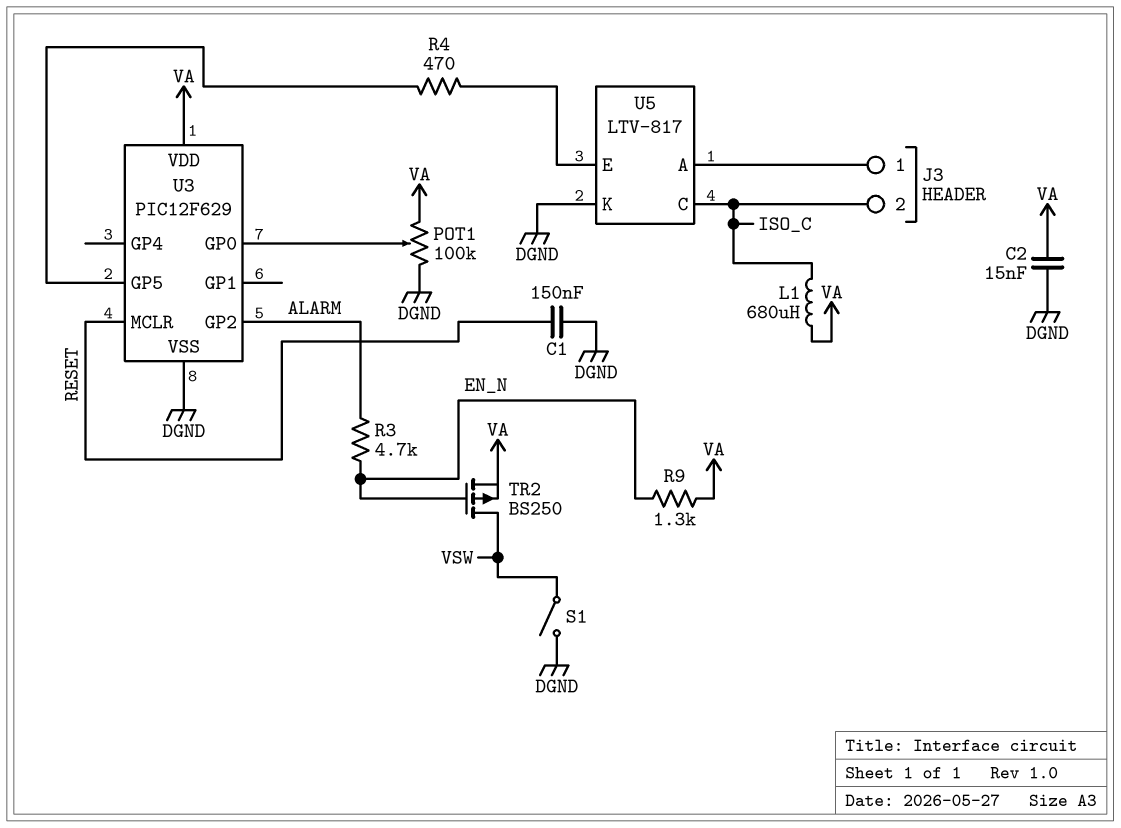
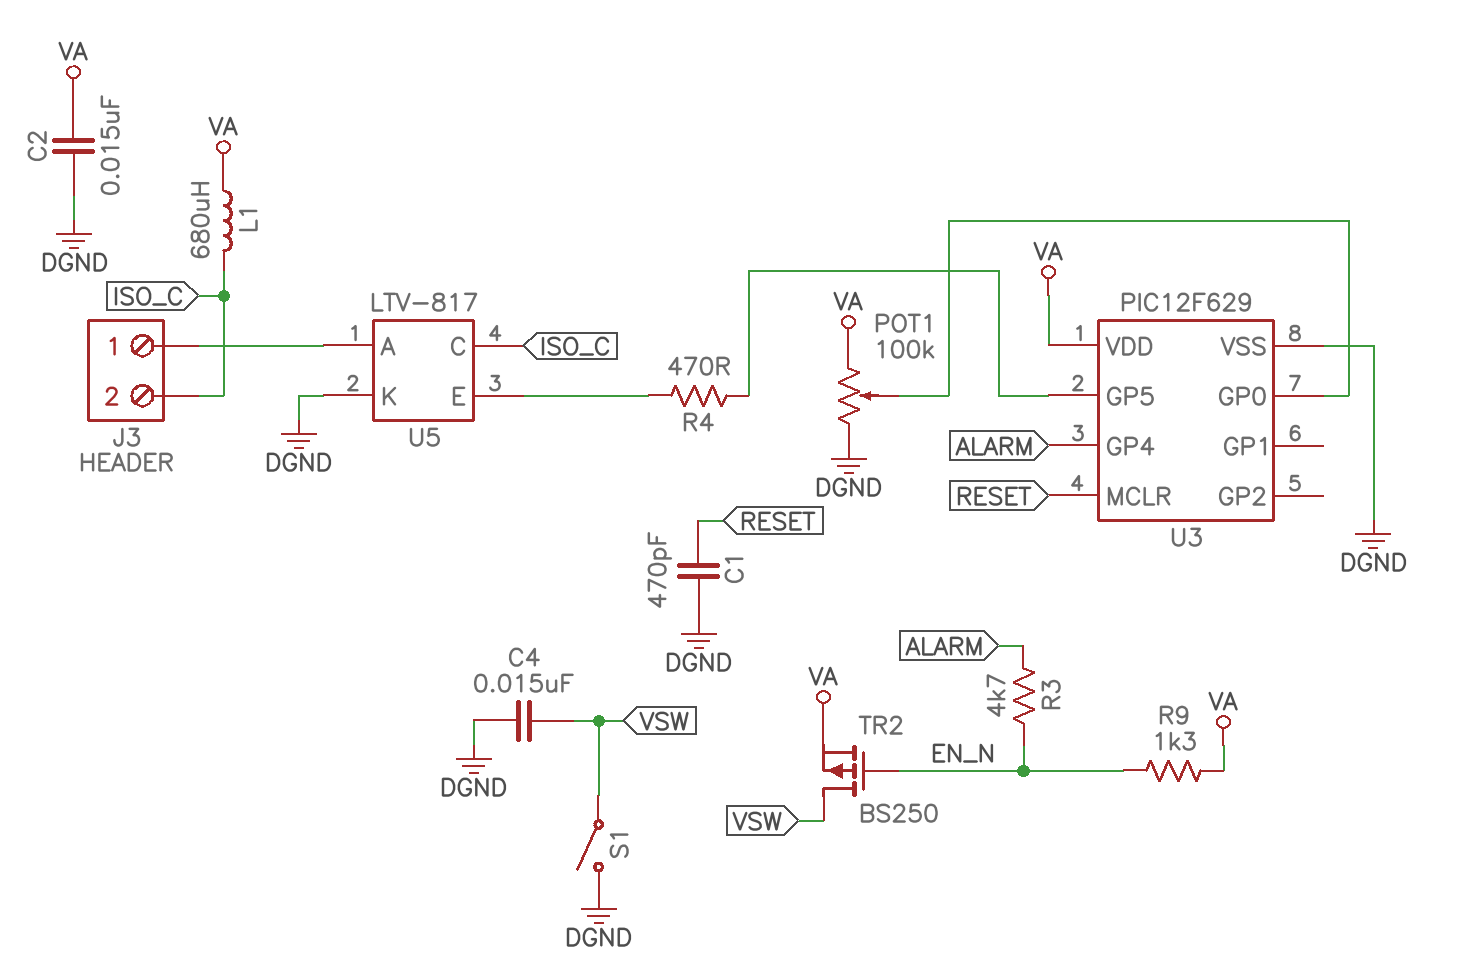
C1: 150nF (DGND, RESET) -> 470pF (DGND, RESET)
C4: none -> 15nF (DGND, VSW)
U3 pin GP2: ALARM -> none
U3 pin GP4: none -> ALARM

